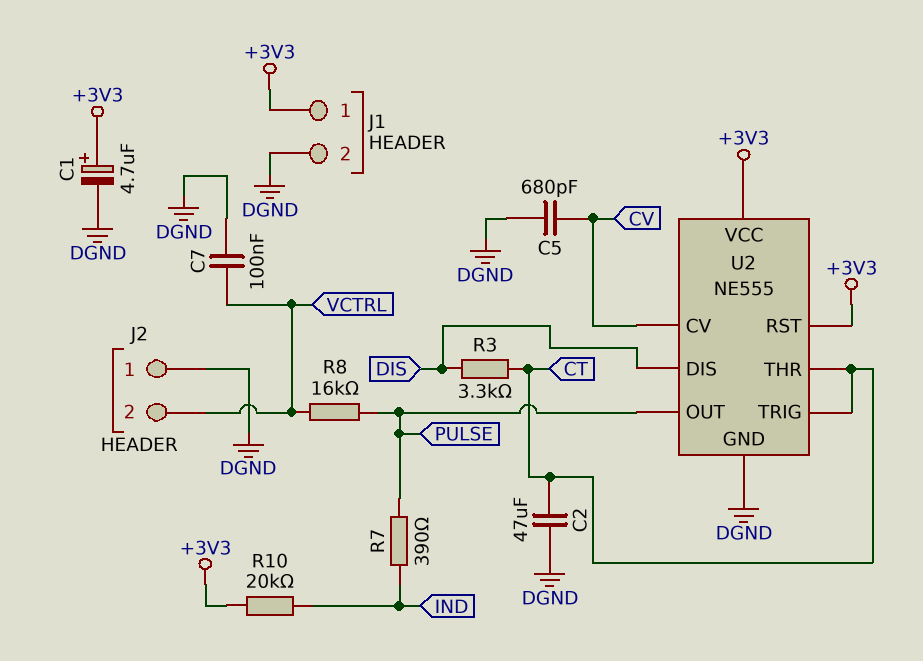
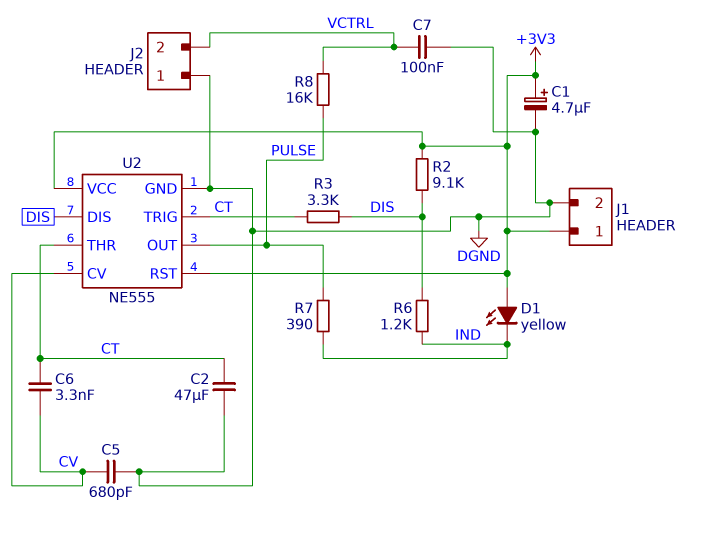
C6: none -> 3.3nF (CT, CV)
D1: none -> LED yellow (A +3V3, K IND)
R2: none -> 9.1k (+3V3, DIS)
R6: none -> 1.2k (DIS, IND)
R10: 20k (+3V3, IND) -> none

